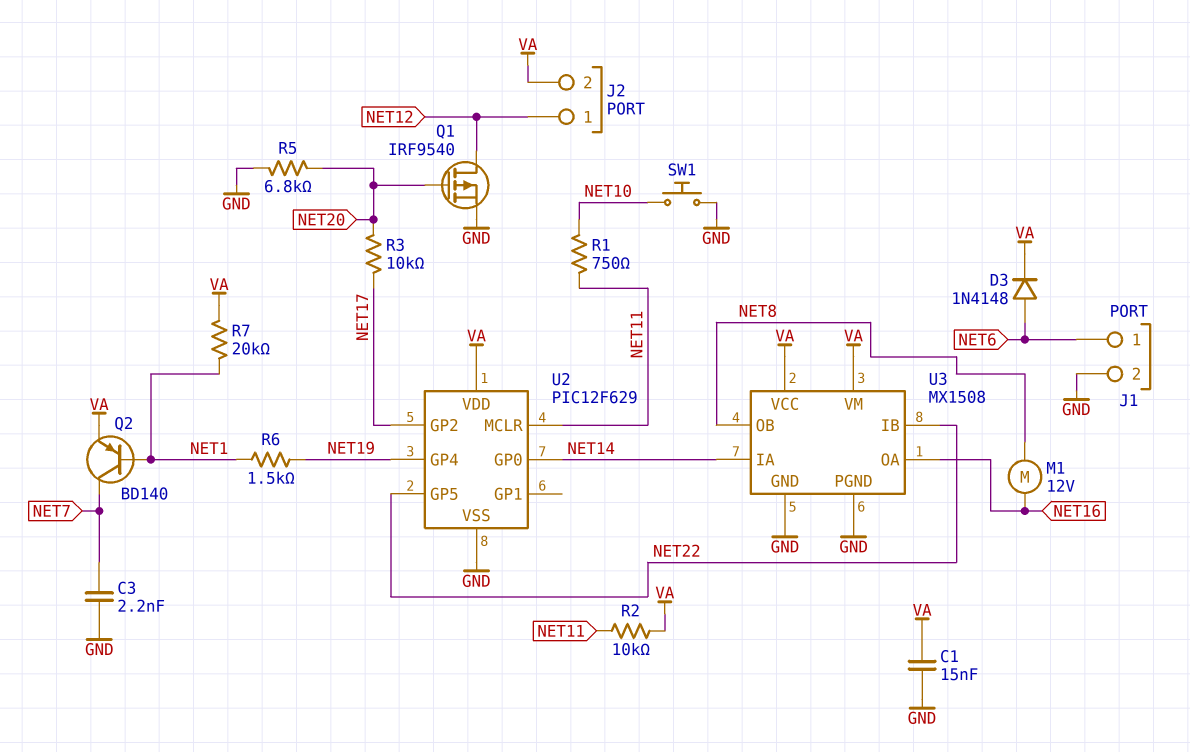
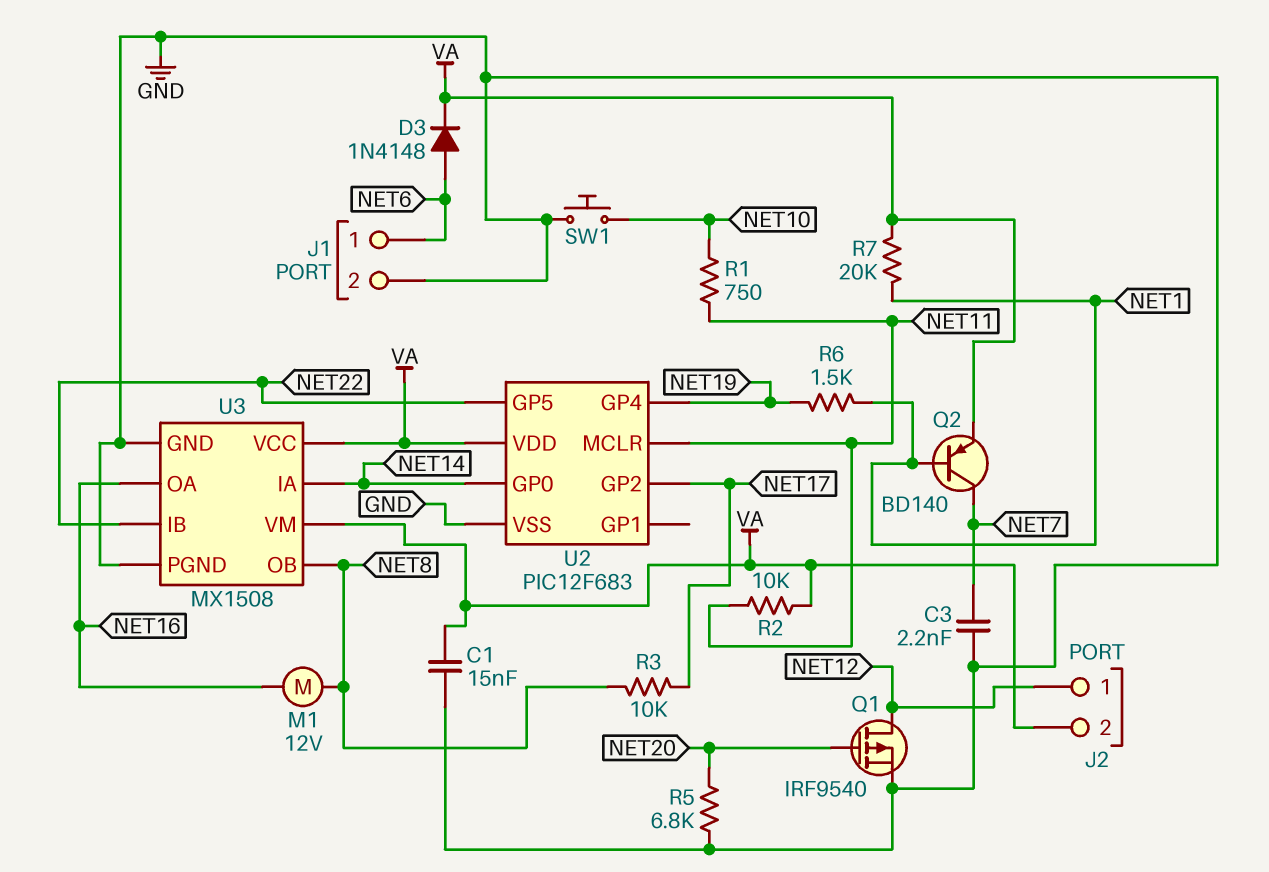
R3: 10k (NET17, NET20) -> 10k (NET8, NET17)
U2: PIC12F629 -> PIC12F683

